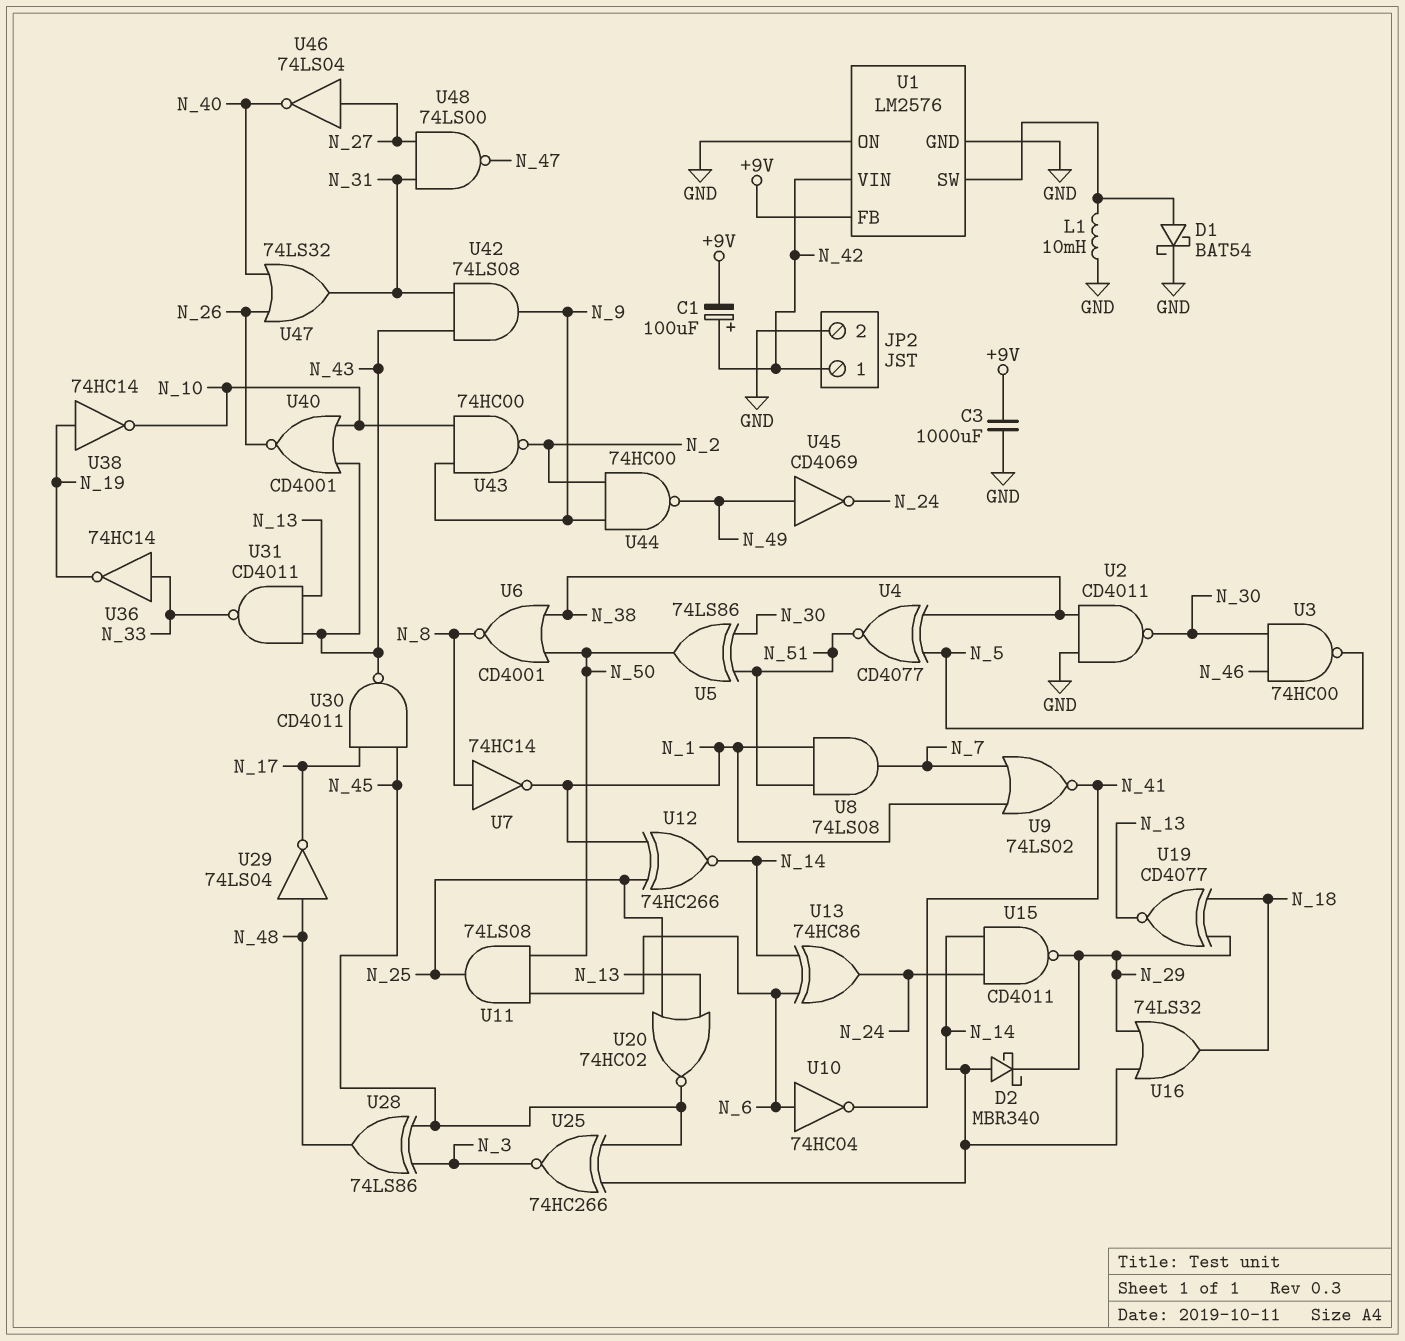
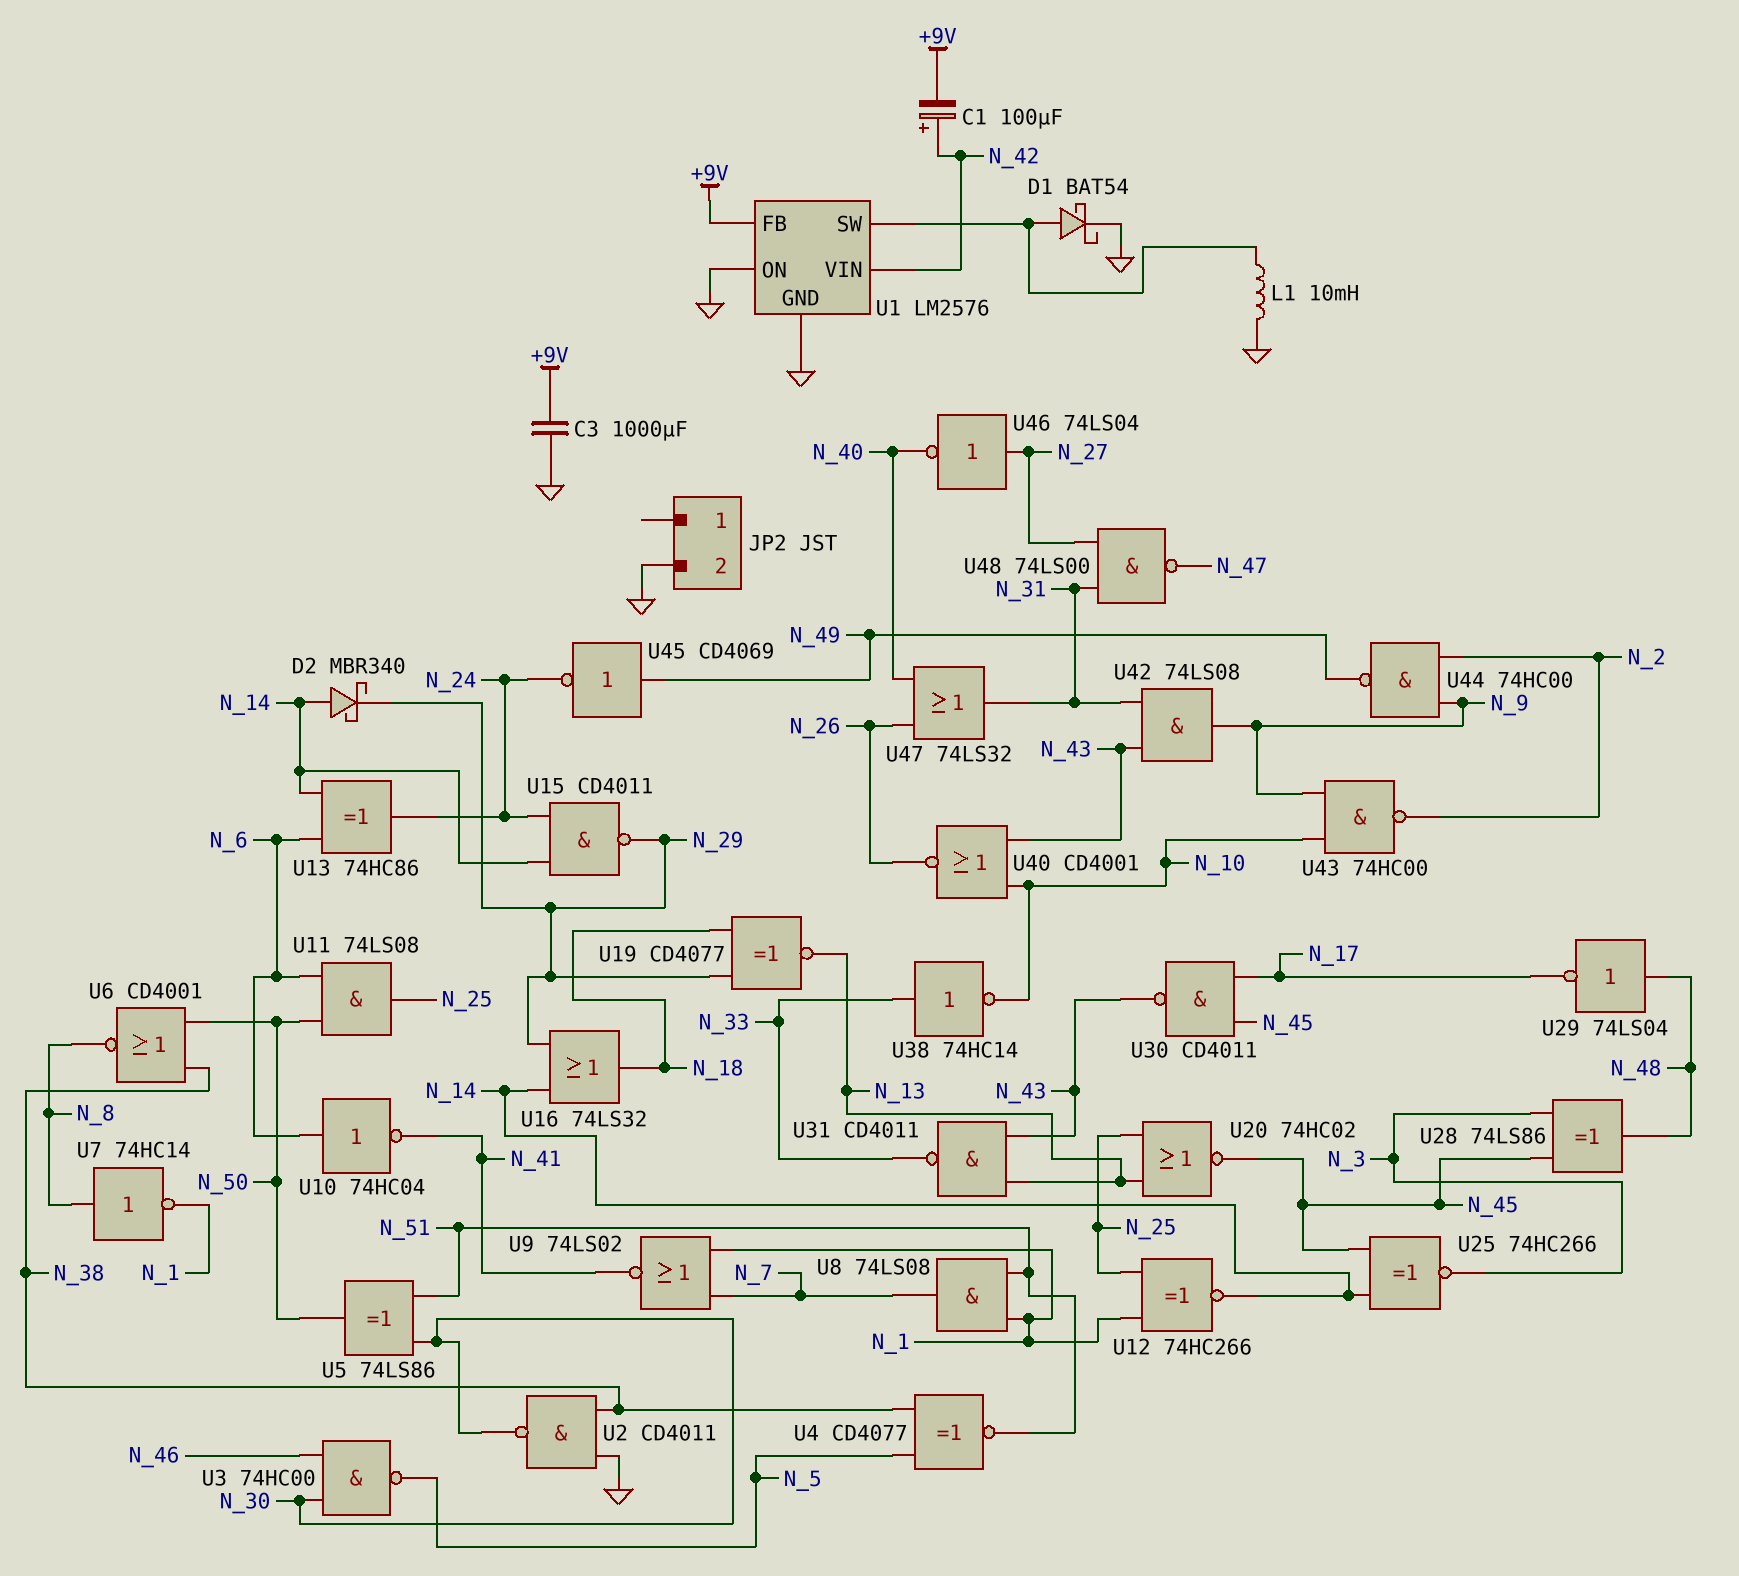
JP2 pin 1: N_42 -> none
U36: NOT 74HC14 (in N_33, out N_19) -> none
U38: NOT 74HC14 (in N_19, out N_10) -> NOT 74HC14 (in N_33, out N_10)

